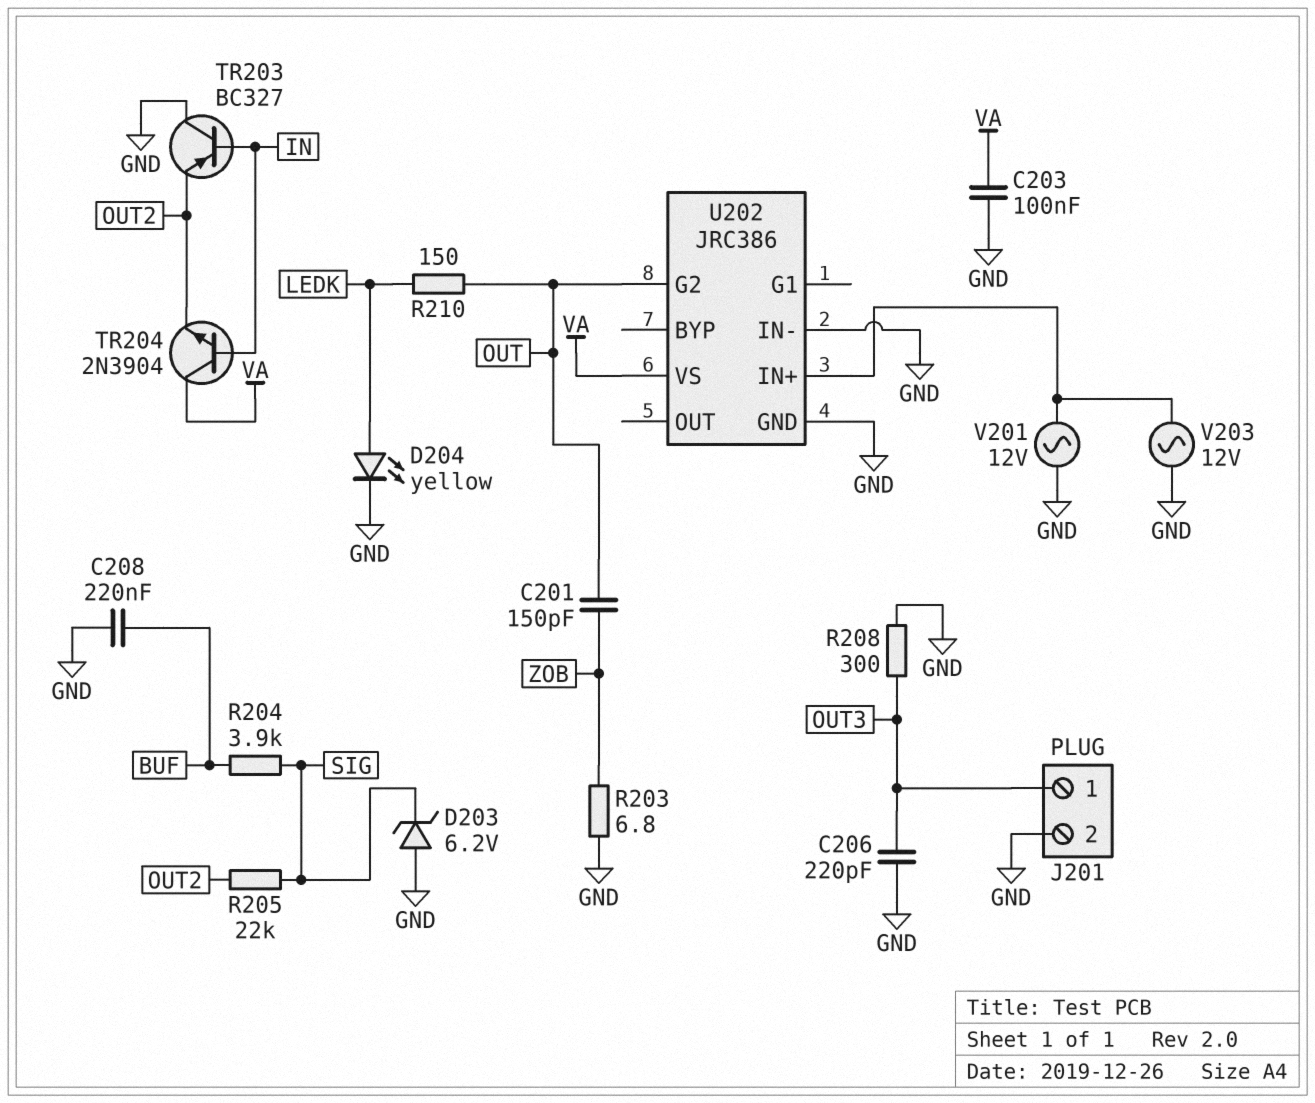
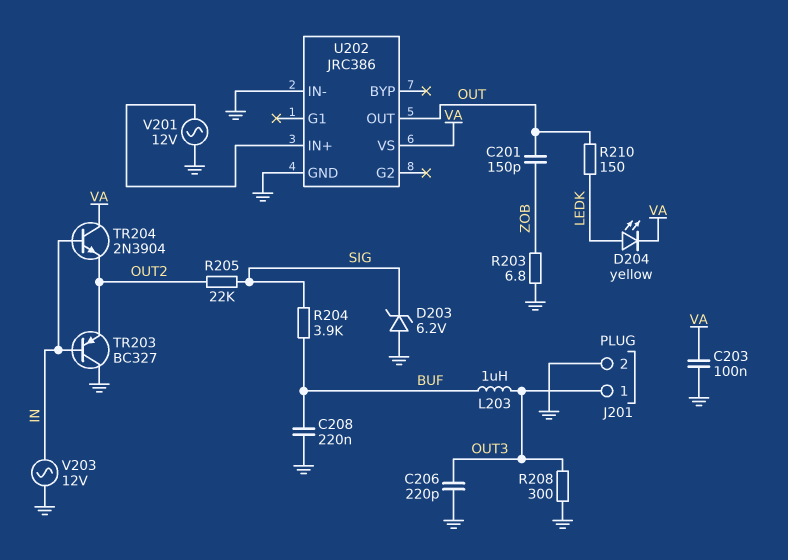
D204: LED yellow (A LEDK, K GND) -> LED yellow (A LEDK, K VA)
L203: none -> 1uH (BUF, OUT3)
U202 pin G2: OUT -> none
U202 pin OUT: none -> OUT
V203: AC 12V (GND, U202/IN+) -> AC 12V (GND, IN)

